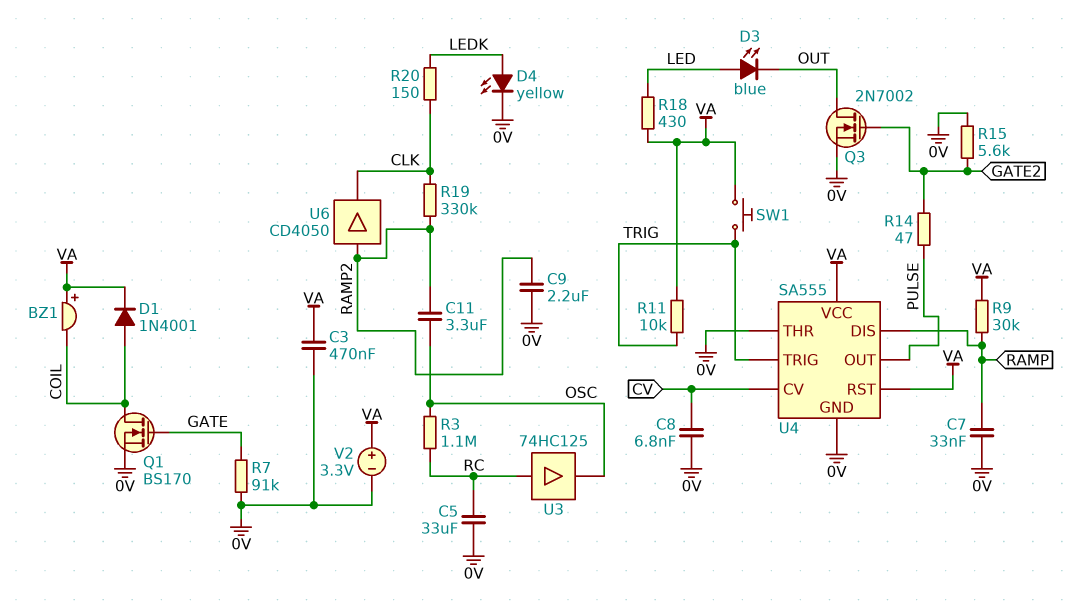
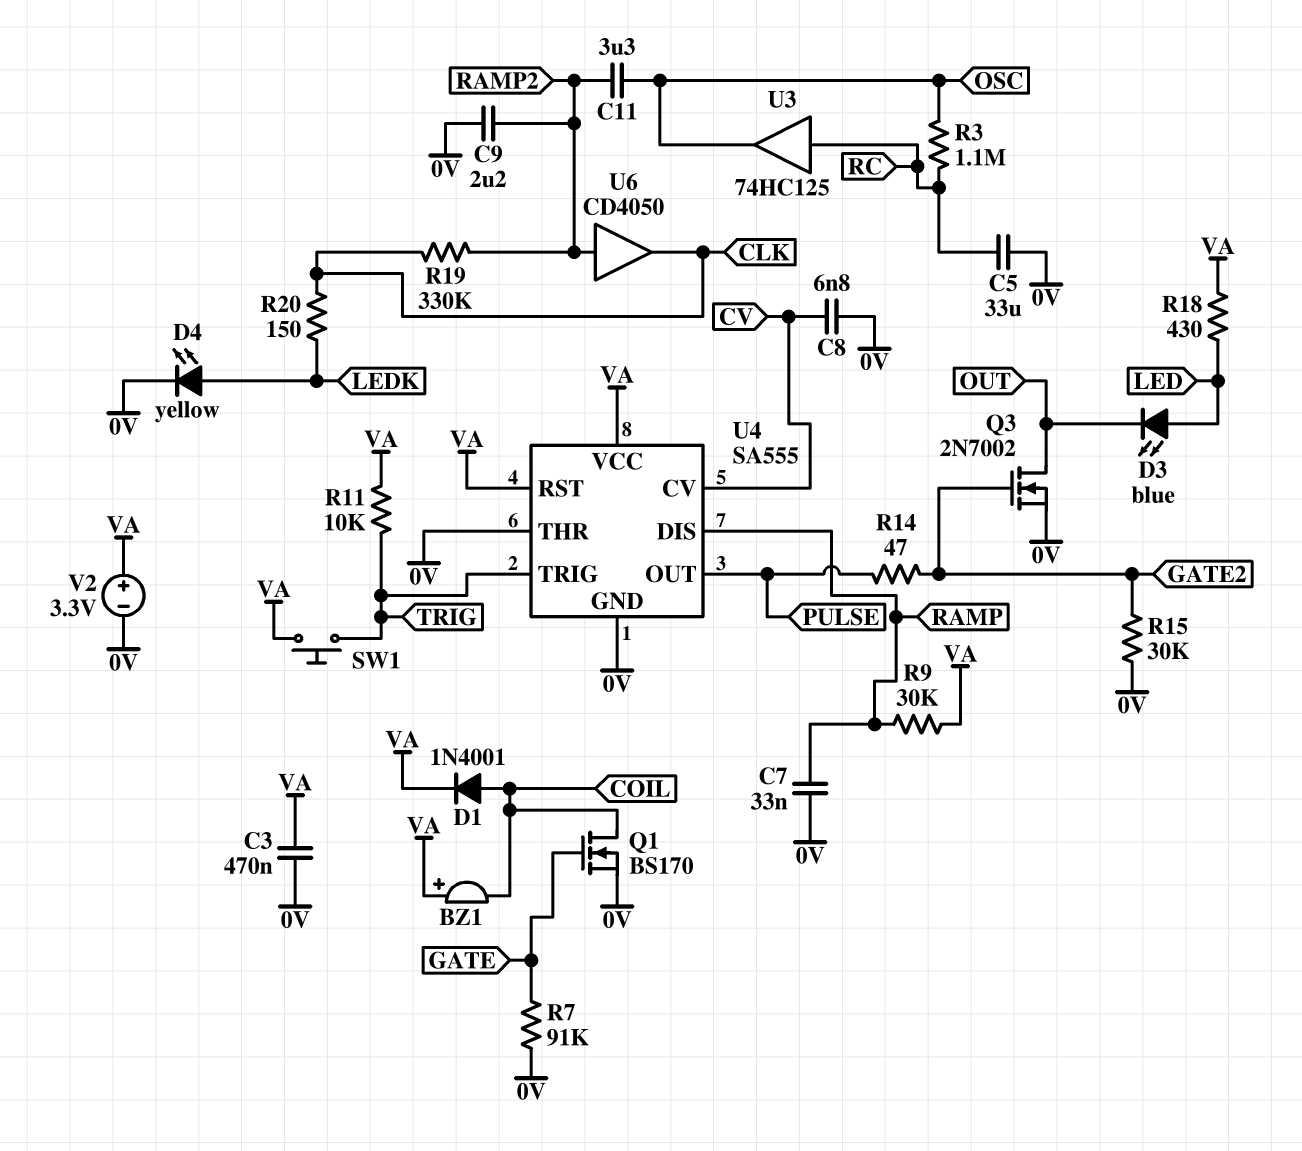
R15: 5.6k (0V, GATE2) -> 30k (0V, GATE2)

